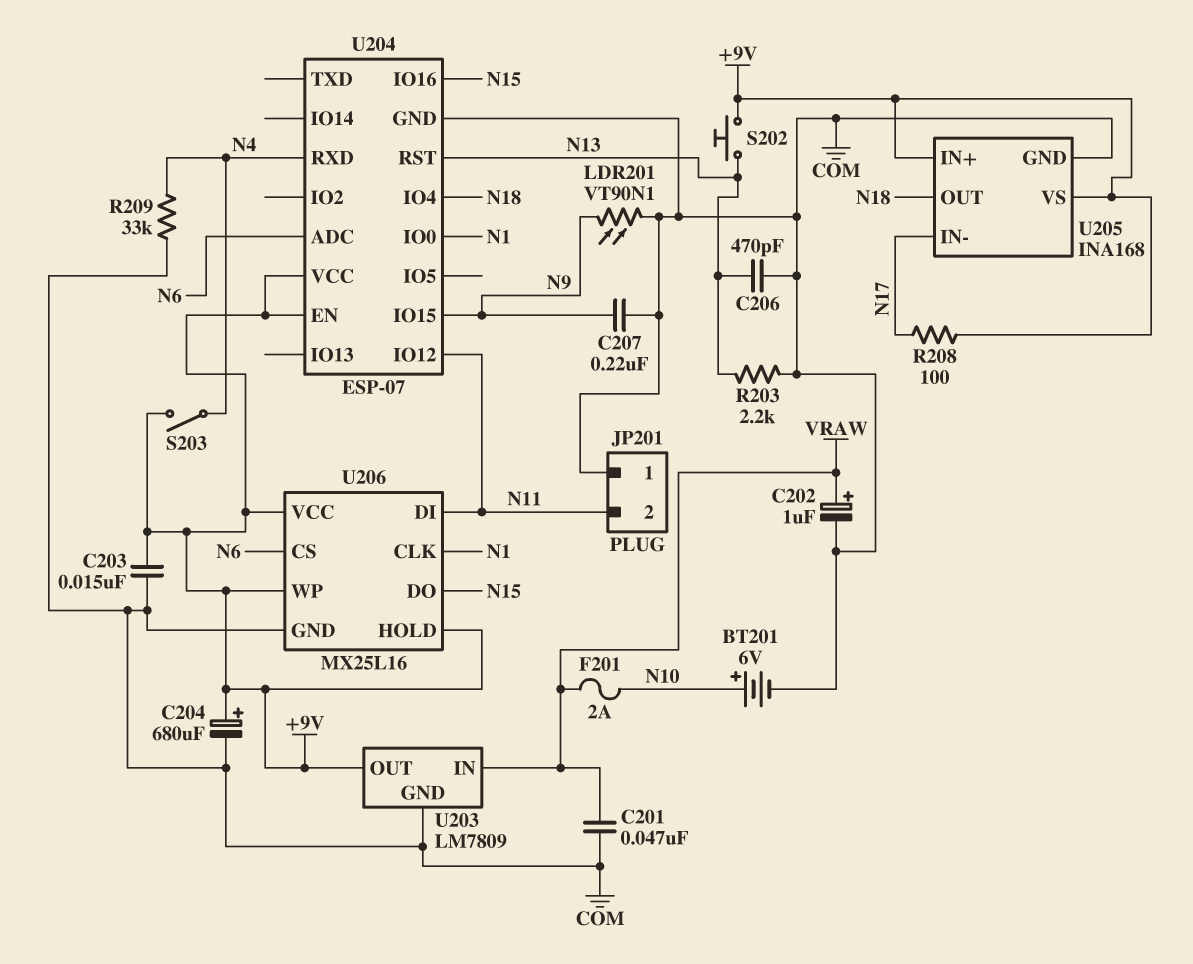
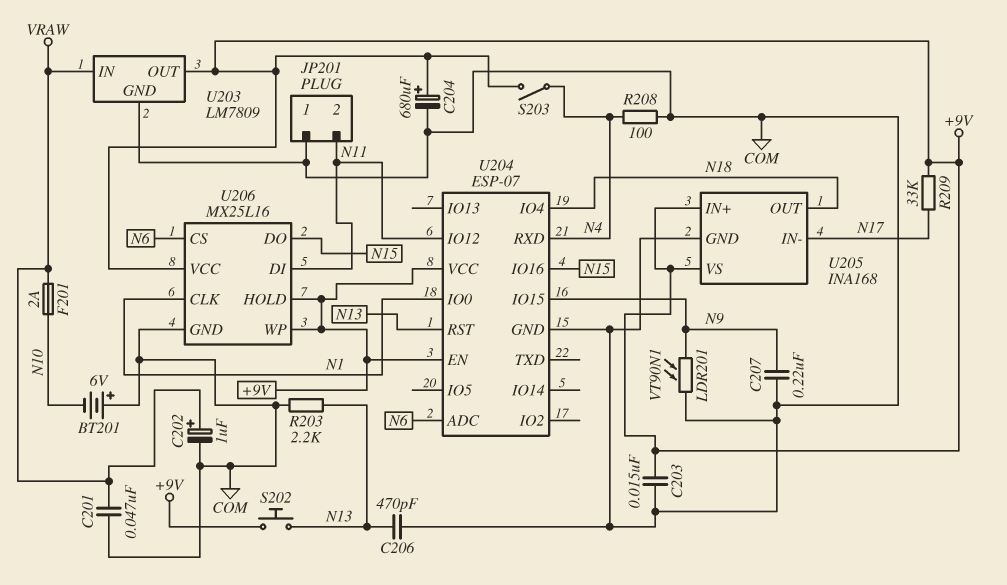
BT201: 6V (plus N10, minus COM) -> 6V (plus COM, minus N10)
R208: 100 (+9V, N17) -> 100 (COM, N4)
R209: 33k (COM, N4) -> 33k (+9V, N17)

